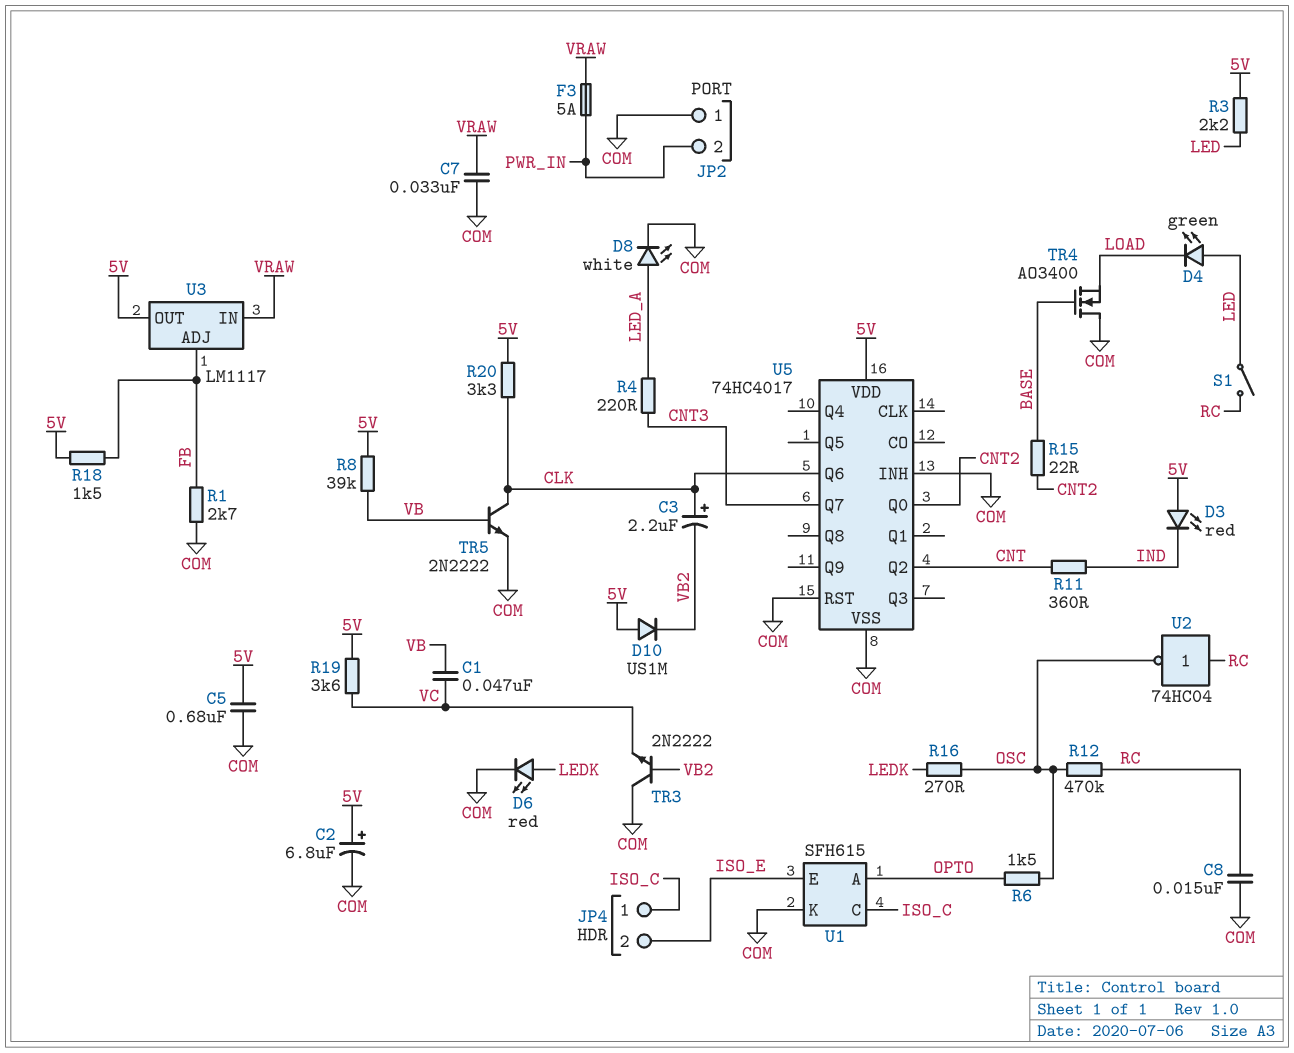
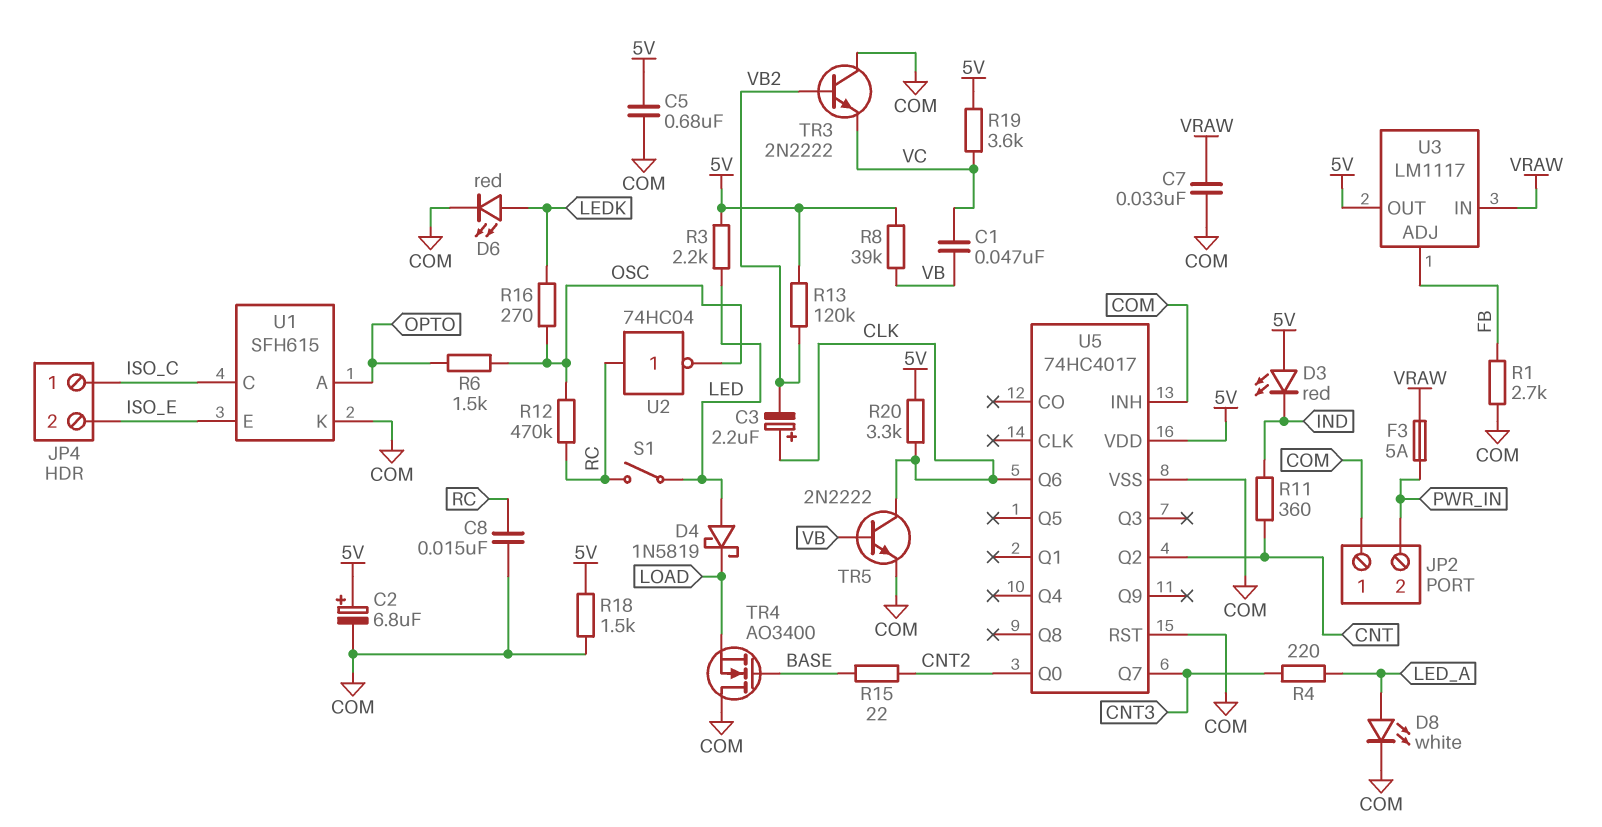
D4: LED green (A LED, K LOAD) -> schottky 1N5819 (A LED, K LOAD)
D10: diode US1M (A 5V, K VB2) -> none
R13: none -> 120k (5V, VB2)
R18: 1.5k (5V, FB) -> 1.5k (5V, COM)

